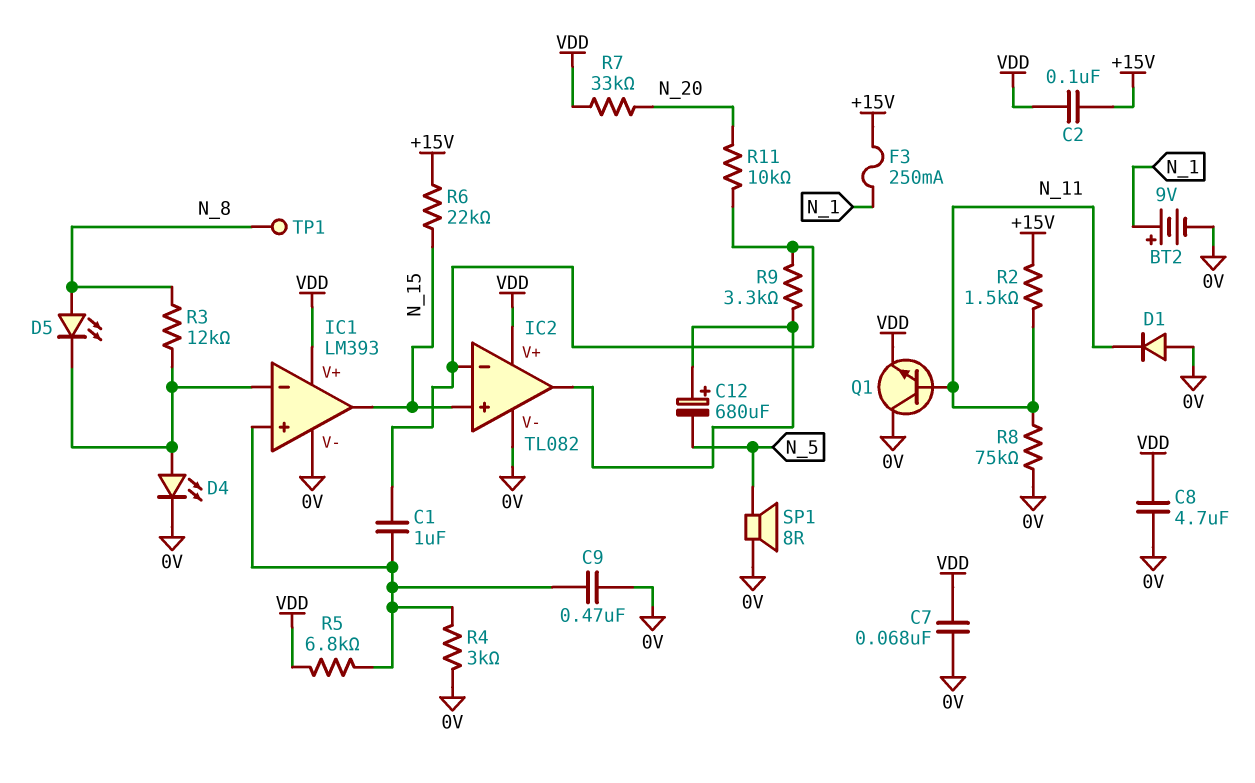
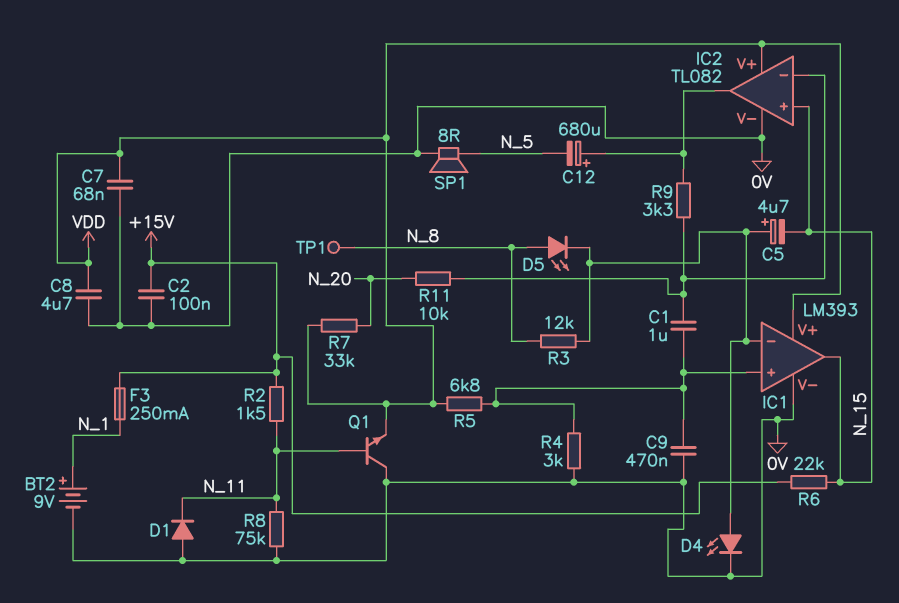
C2: 100nF (+15V, VDD) -> 100nF (+15V, 0V)
C5: none -> 4.7uF (plus IC1/in-, minus N_15)

